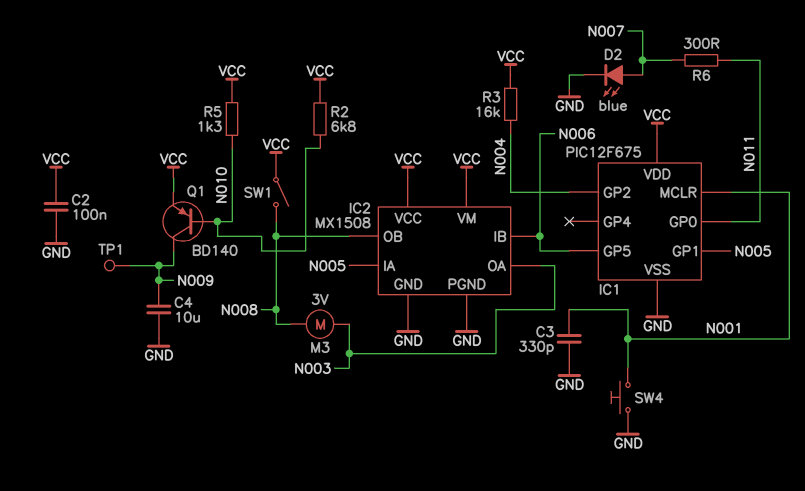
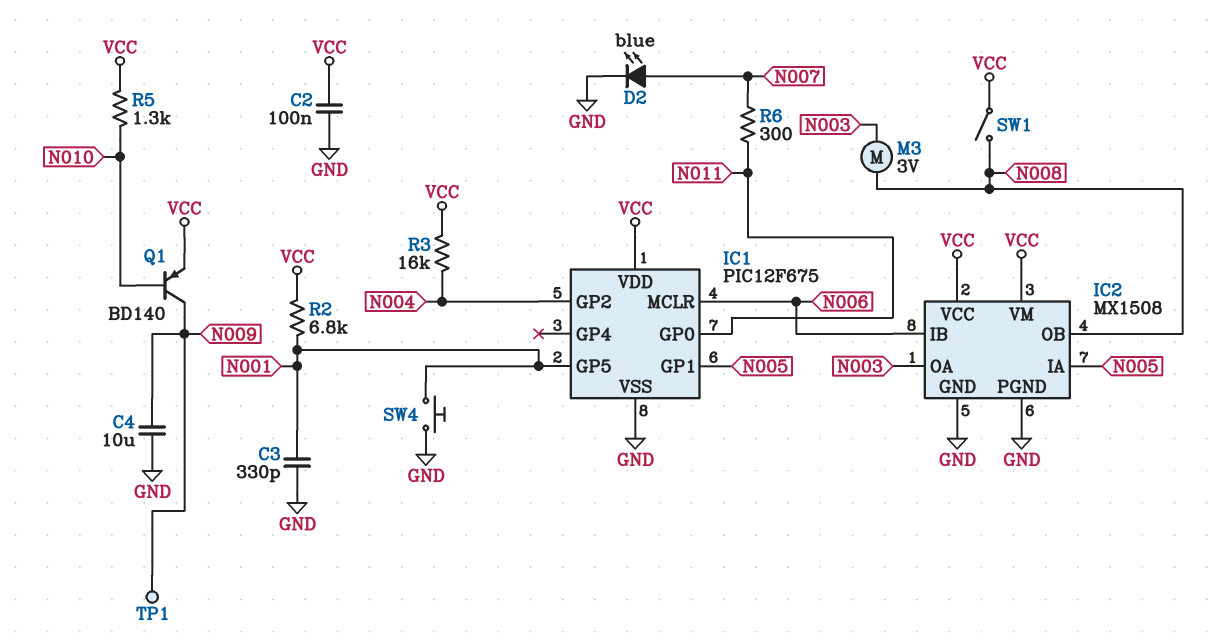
IC1 pin GP5: N006 -> N001
IC1 pin MCLR: N001 -> N006
R2: 6.8k (N010, VCC) -> 6.8k (N001, VCC)

